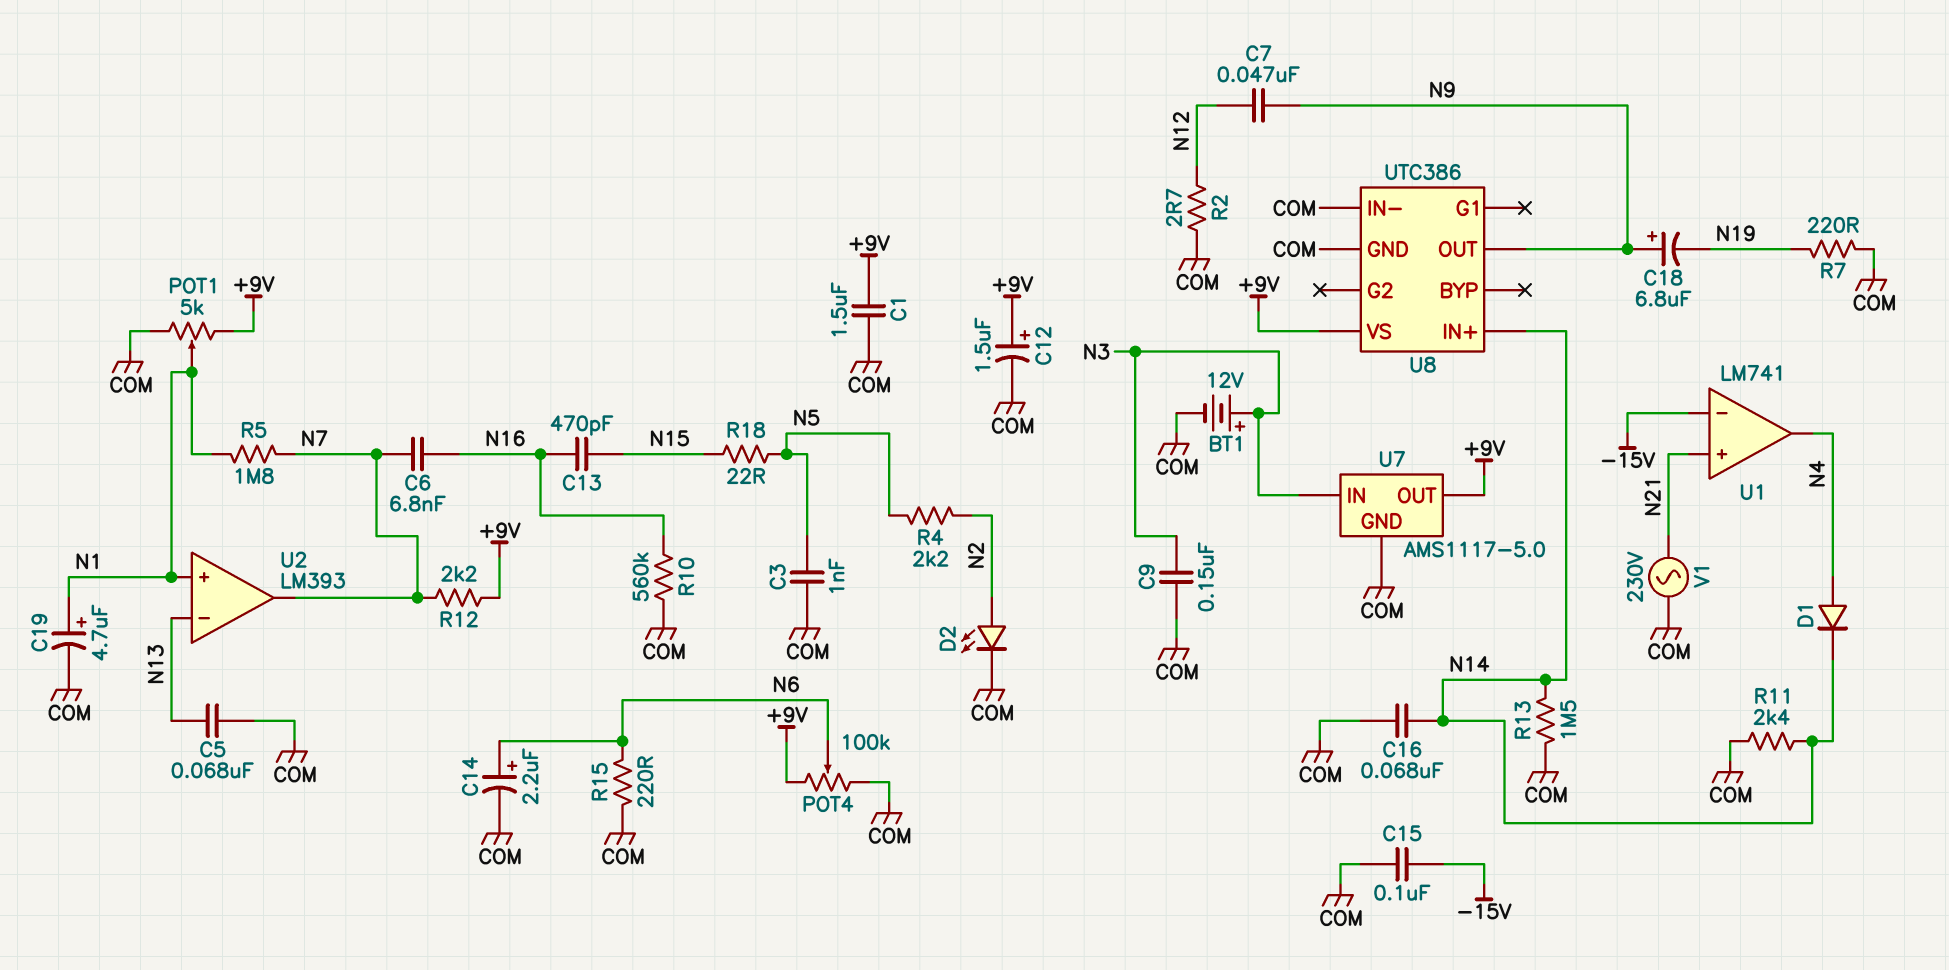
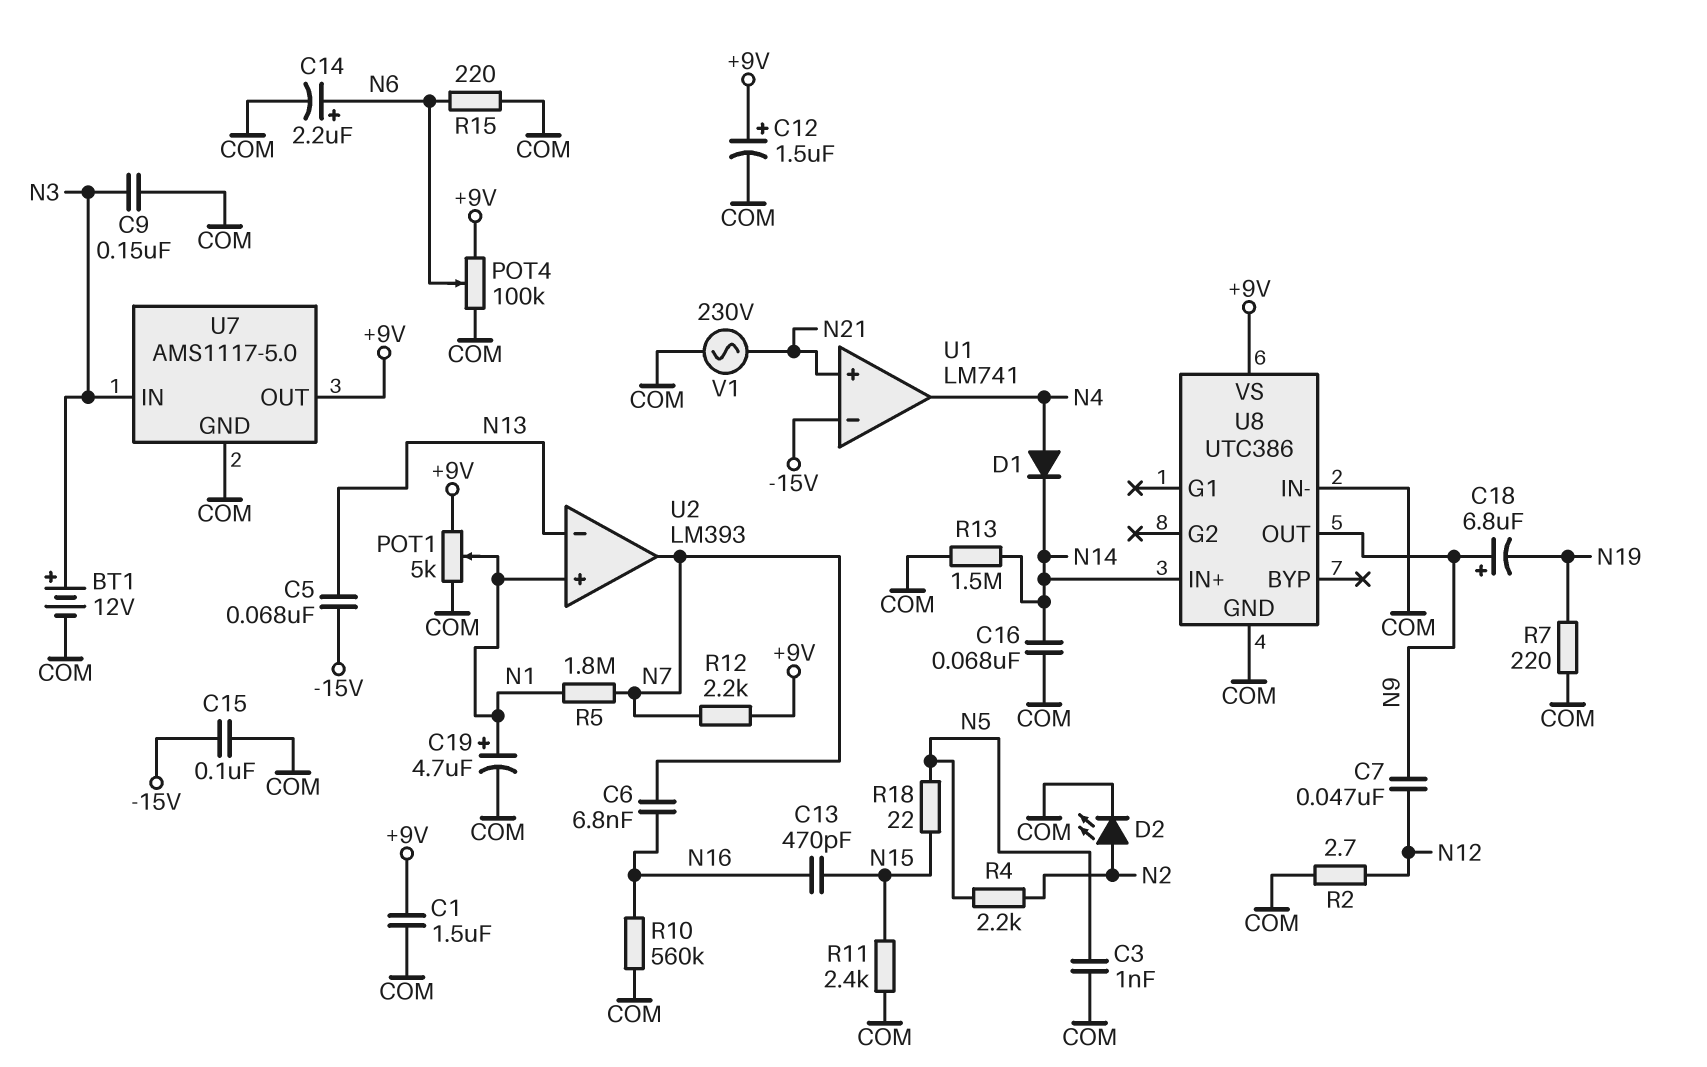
C5: 68nF (COM, N13) -> 68nF (-15V, N13)
R11: 2.4k (COM, N14) -> 2.4k (COM, N15)

